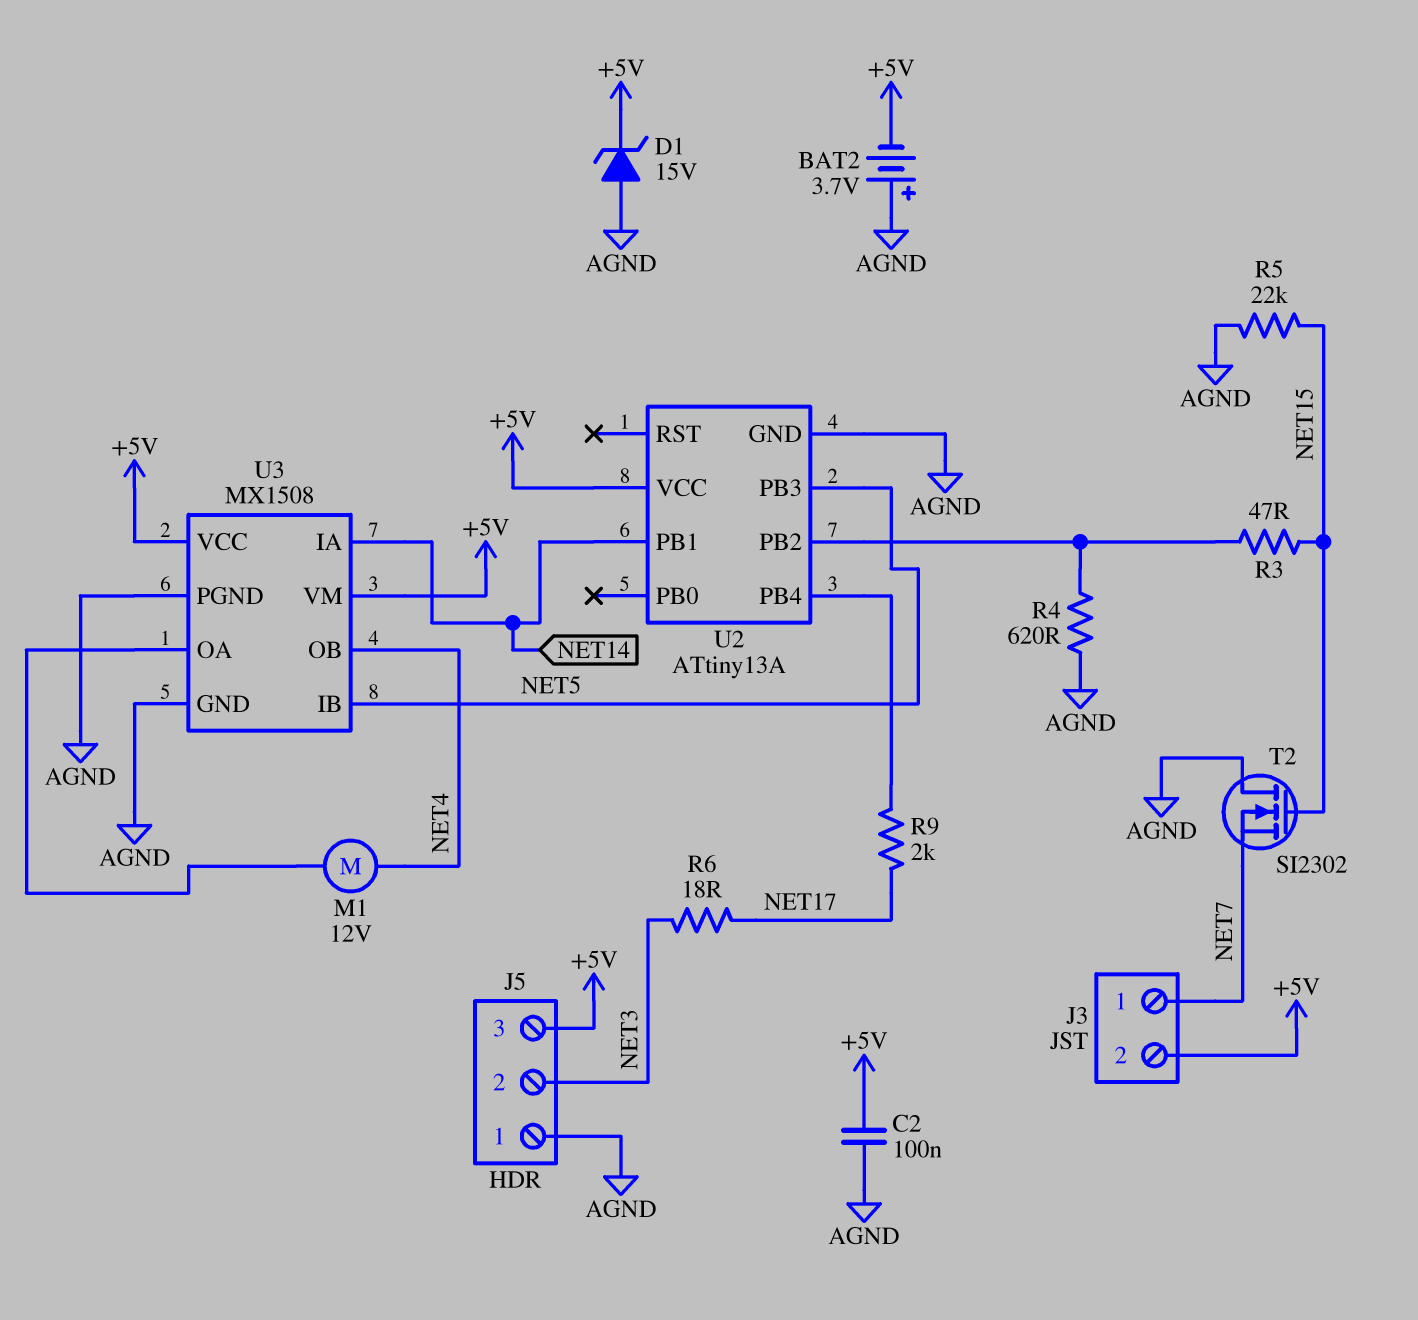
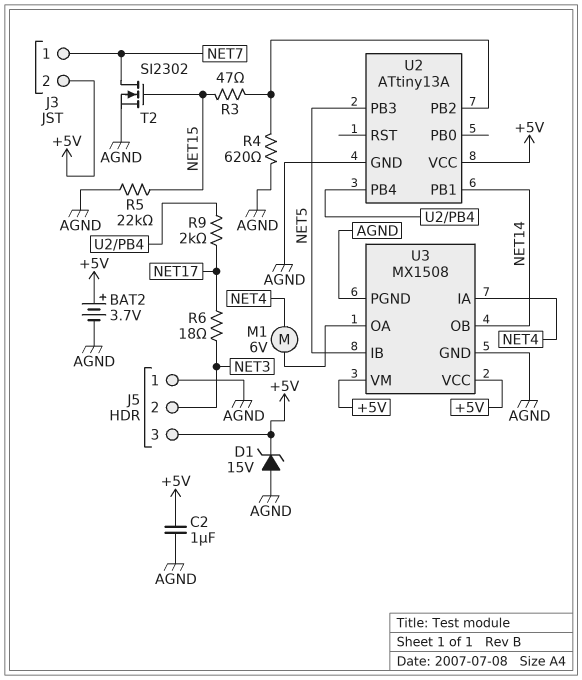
BAT2: 3.7V (plus AGND, minus +5V) -> 3.7V (plus +5V, minus AGND)
C2: 100nF (+5V, AGND) -> 1uF (+5V, AGND)
M1: motor 12V (NET4, U3/OA) -> motor 6V (NET4, U3/OA)
T2: NMOS SI2302 (G NET15, D AGND, S NET7) -> NMOS SI2302 (G NET15, D NET7, S AGND)
U3 pin IA: NET14 -> NET4
U3 pin OB: NET4 -> NET14

